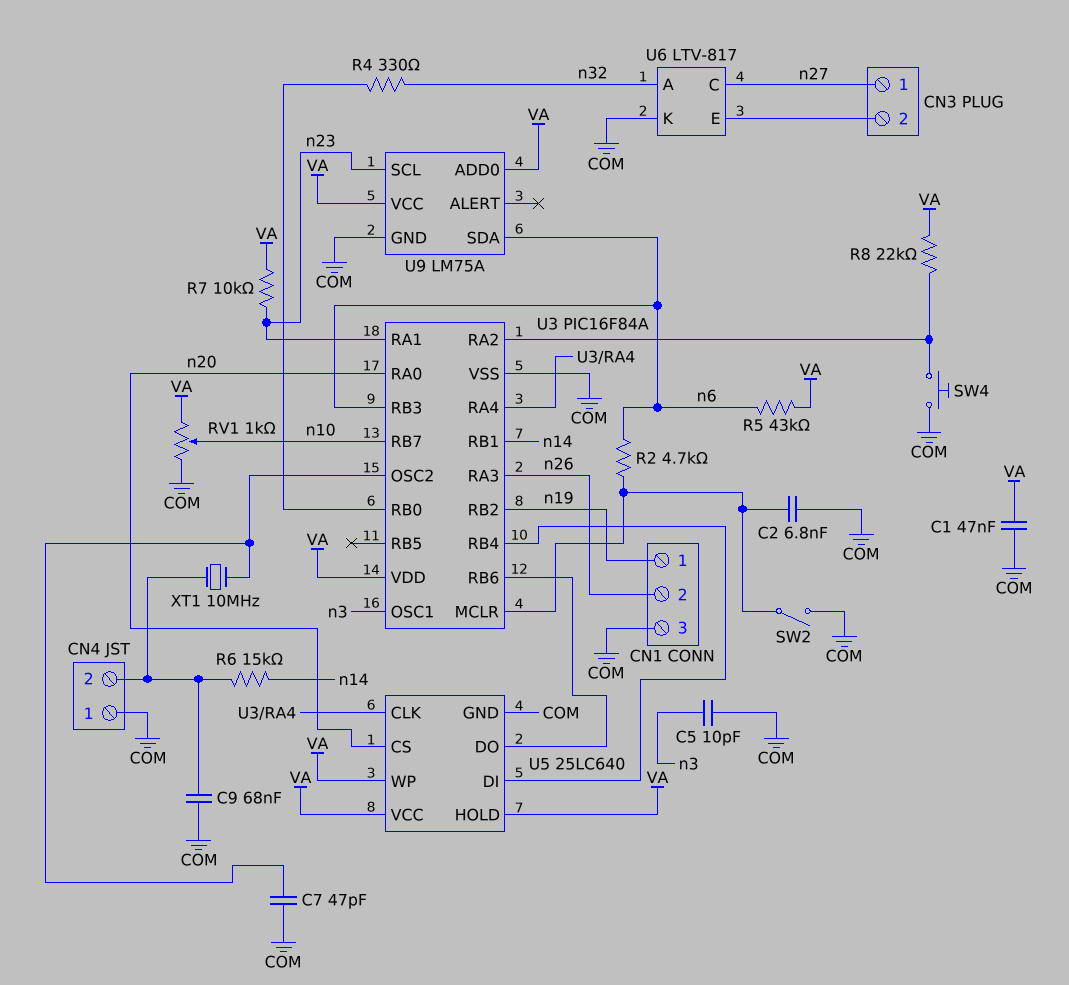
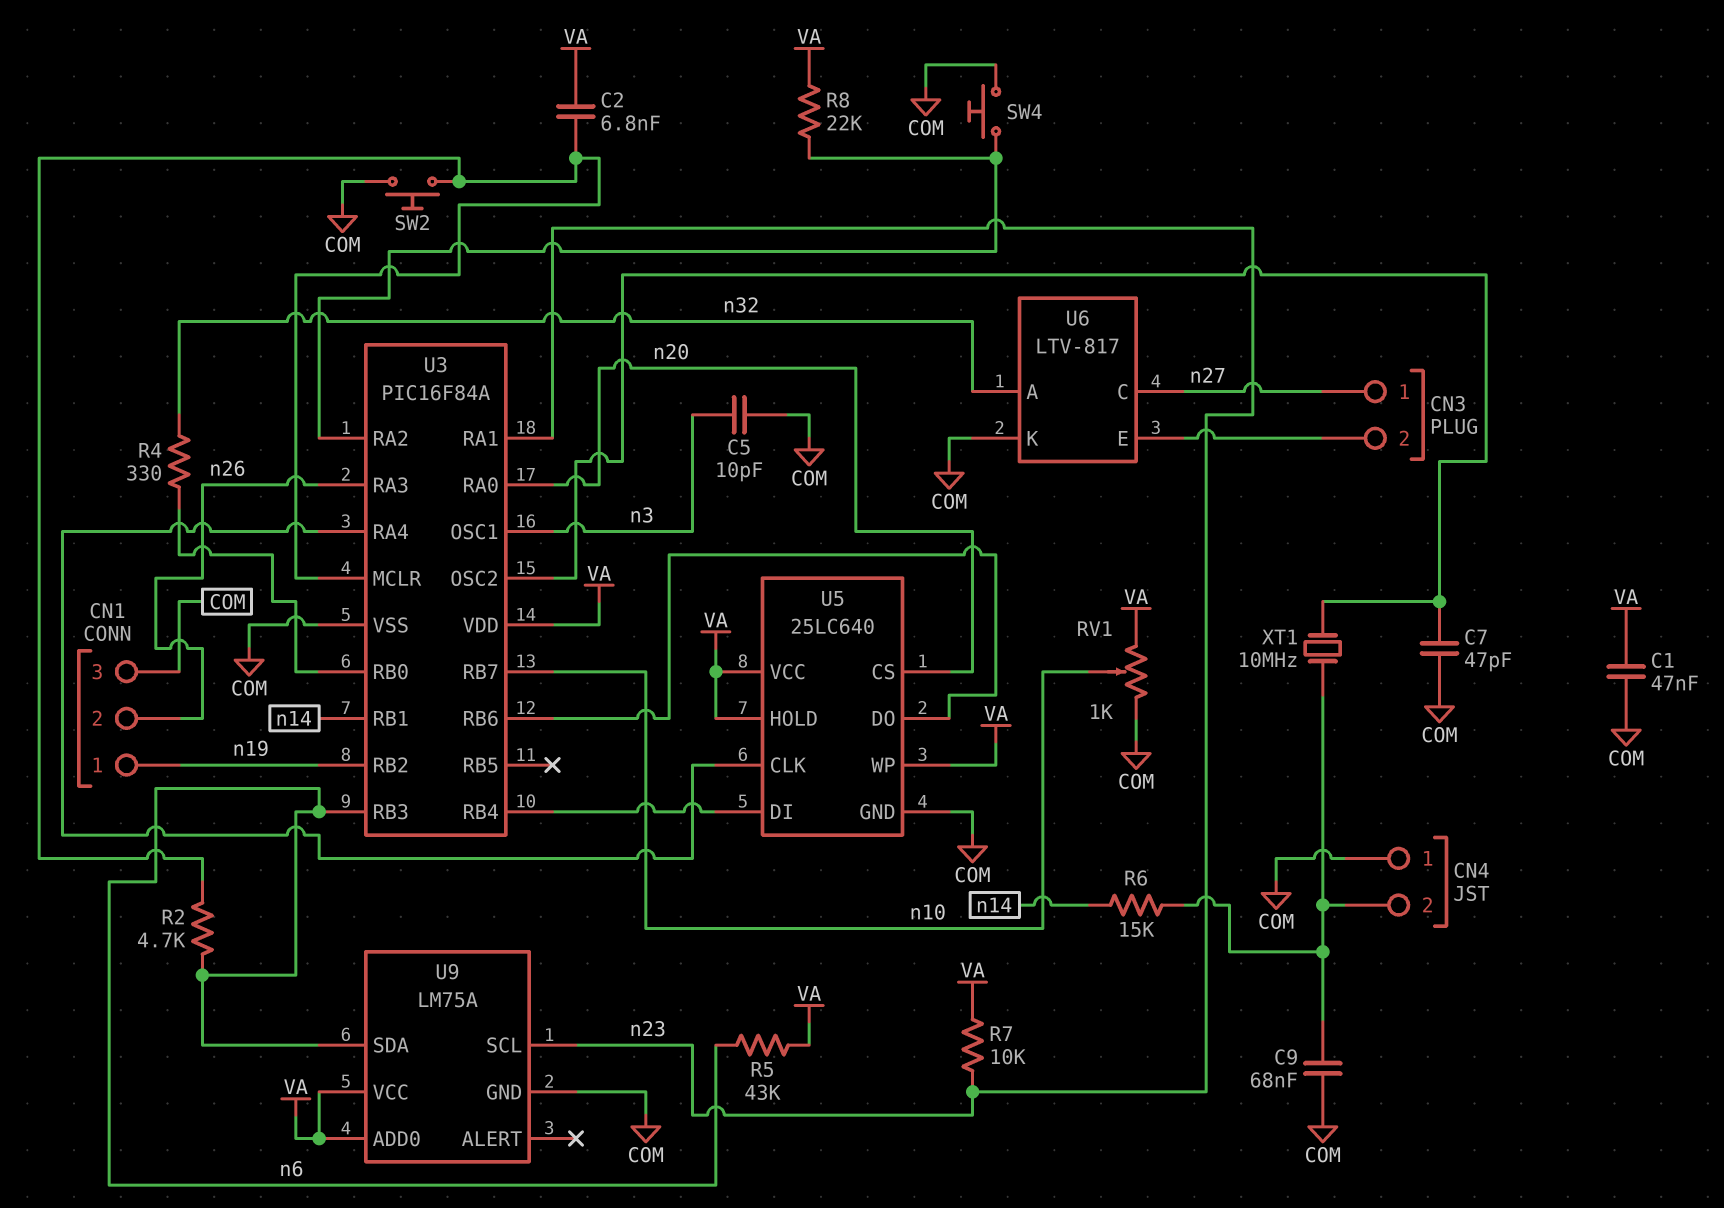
C2: 6.8nF (COM, U3/MCLR) -> 6.8nF (U3/MCLR, VA)
SW2: switch (COM, U3/MCLR) -> button (COM, U3/MCLR)

